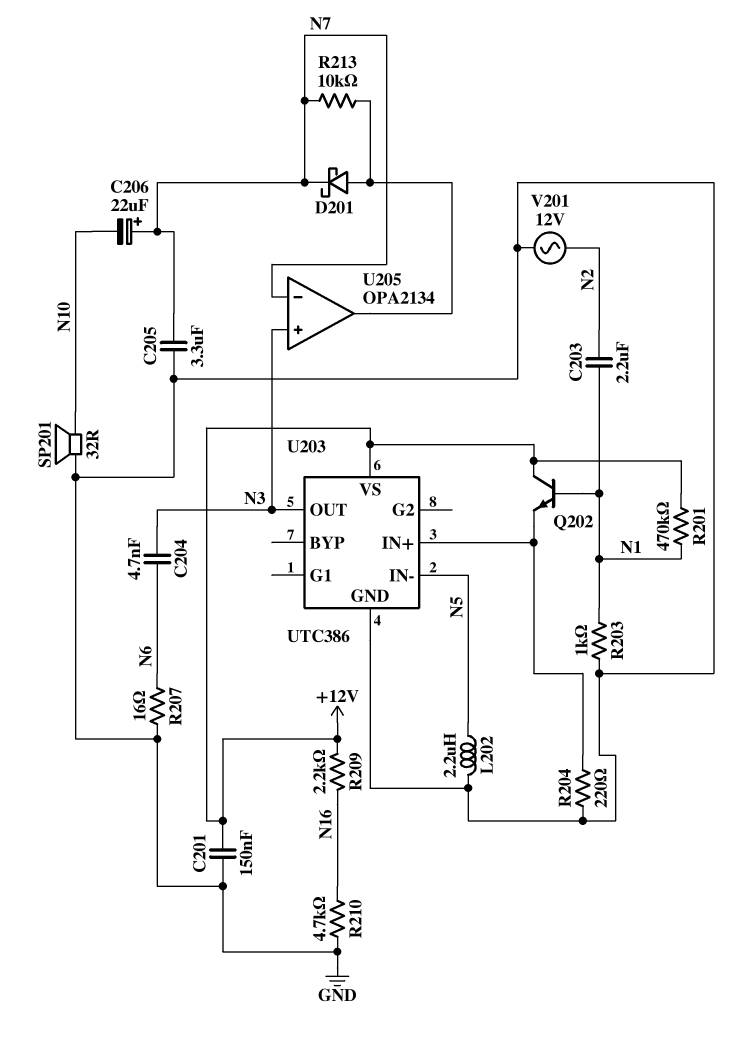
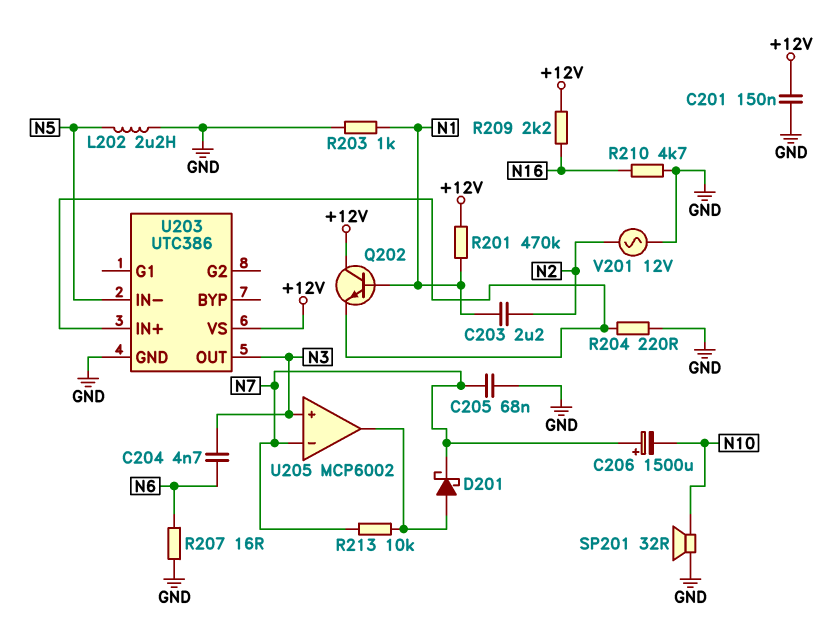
C205: 3.3uF (GND, N7) -> 68nF (GND, N7)
C206: 22uF (plus N7, minus N10) -> 1500uF (plus N7, minus N10)
U205: OPA2134 -> MCP6002

